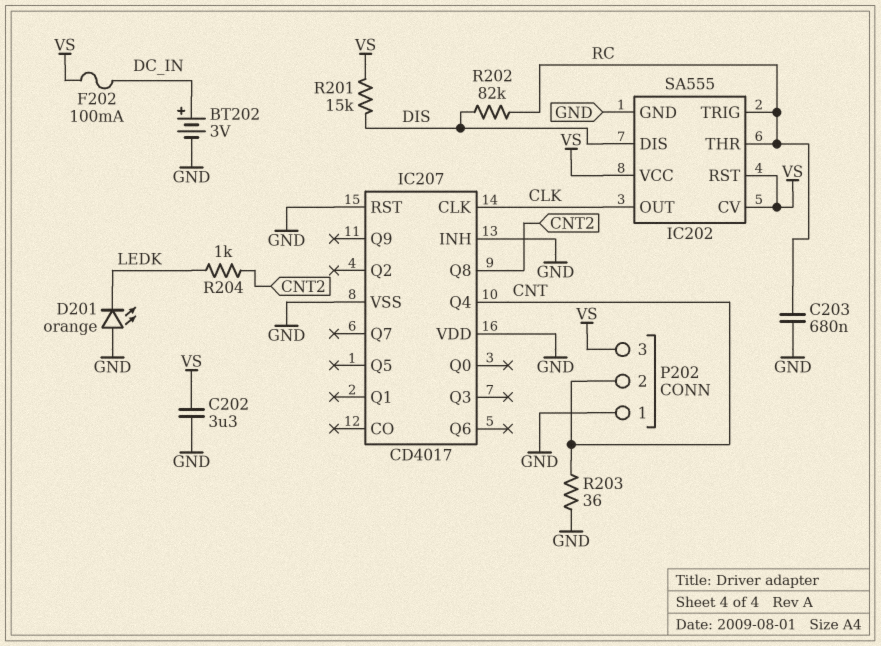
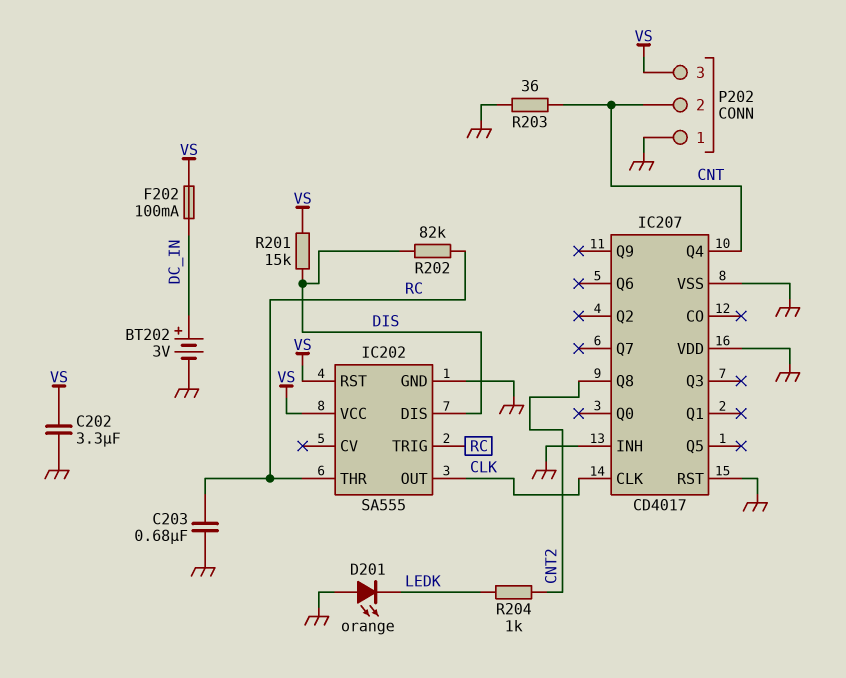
IC202 pin CV: VS -> none

